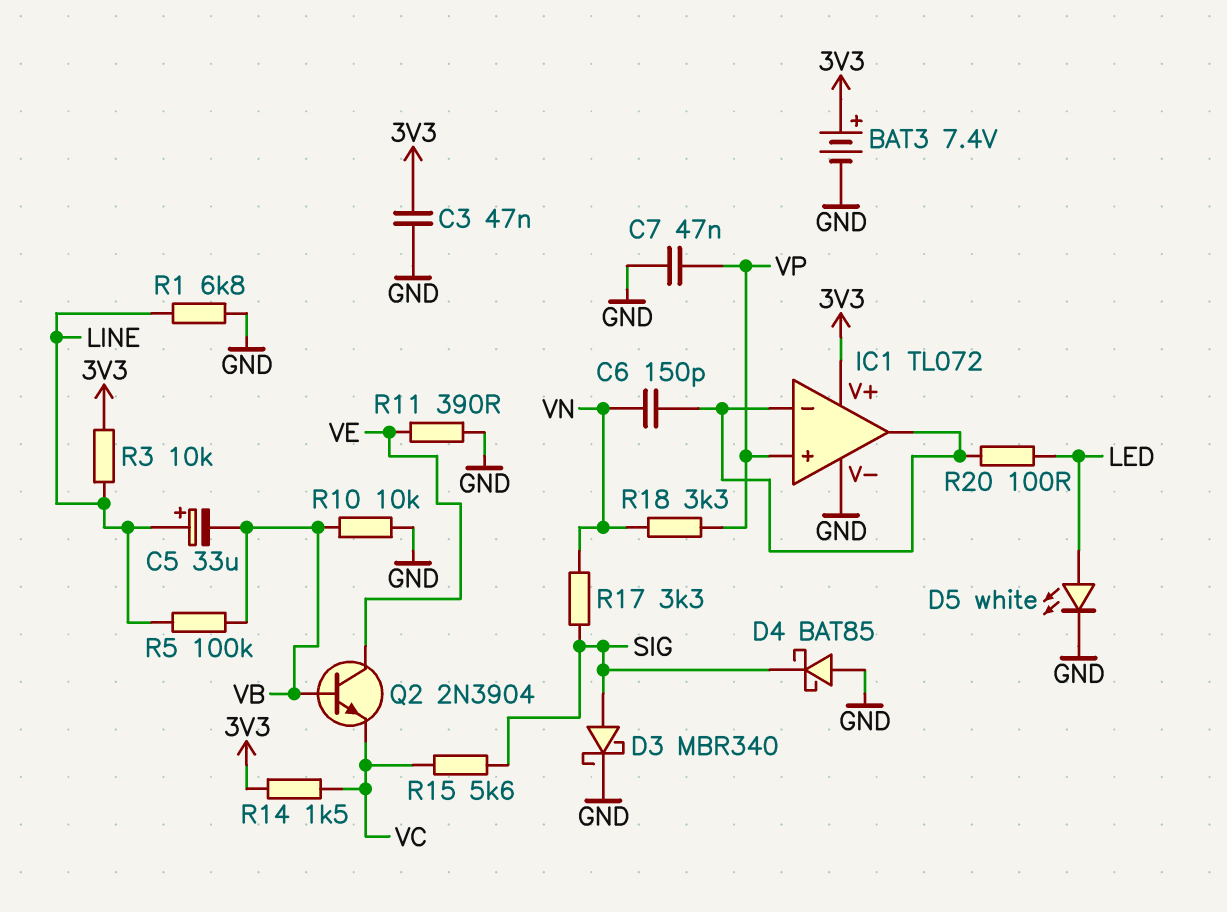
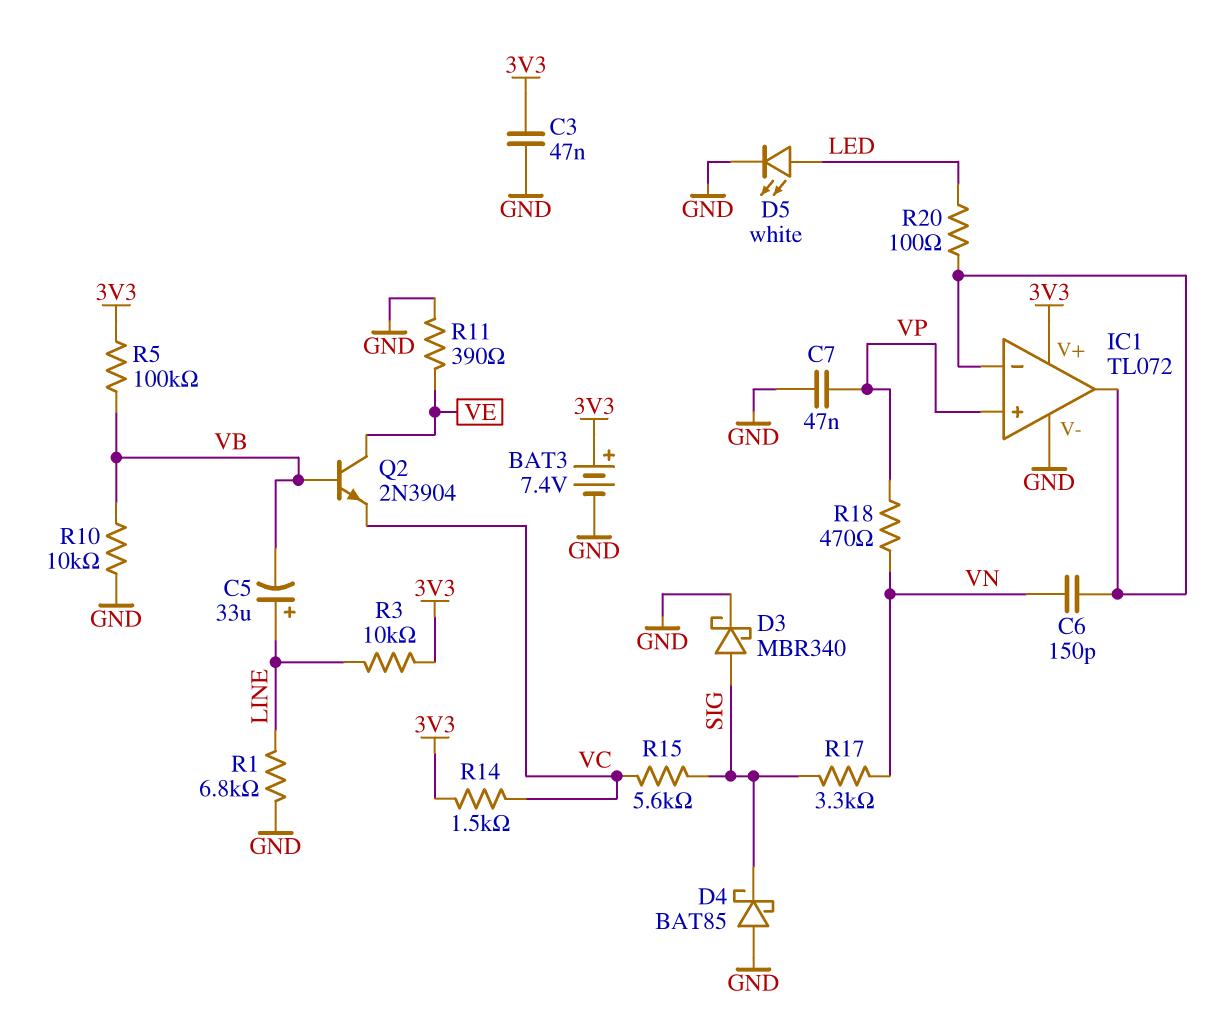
R5: 100k (LINE, VB) -> 100k (3V3, VB)
R18: 3.3k (VN, VP) -> 470 (VN, VP)

